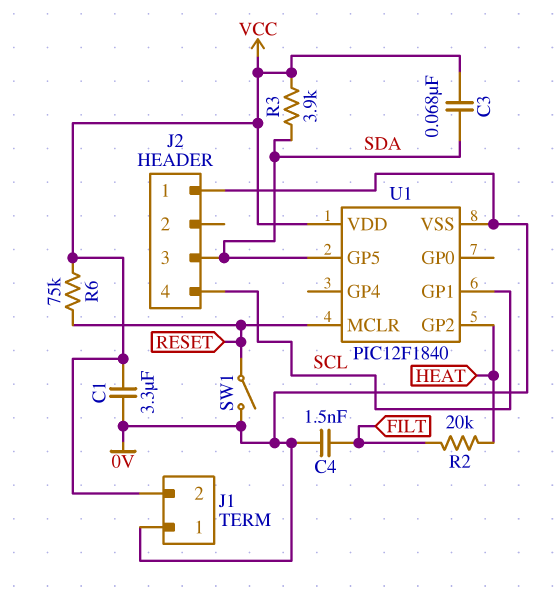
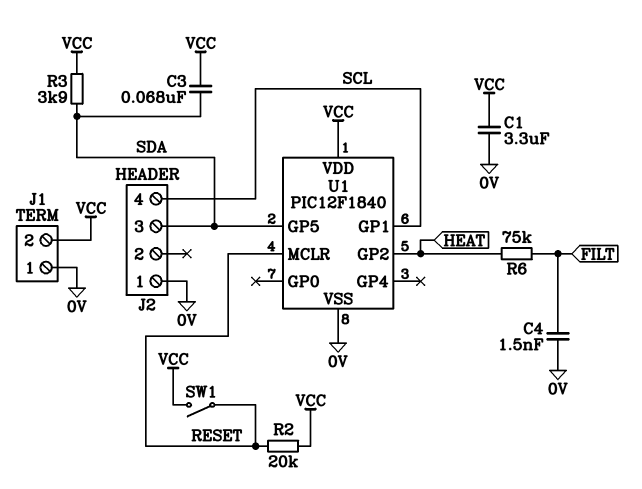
R2: 20k (FILT, HEAT) -> 20k (RESET, VCC)
R6: 75k (RESET, VCC) -> 75k (FILT, HEAT)
SW1: switch (0V, RESET) -> switch (RESET, VCC)

